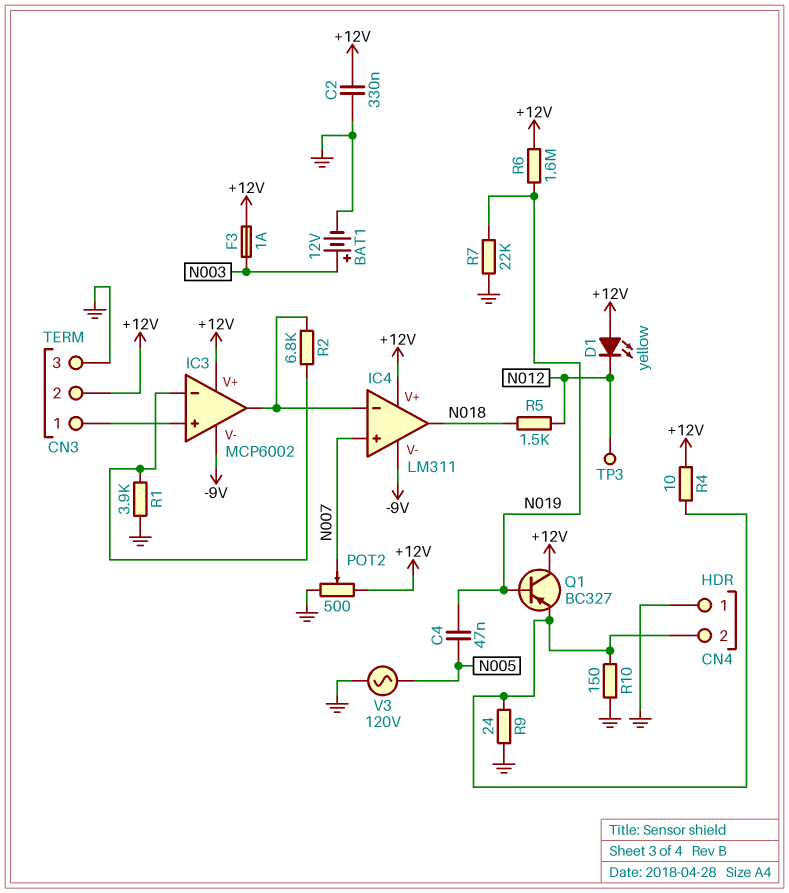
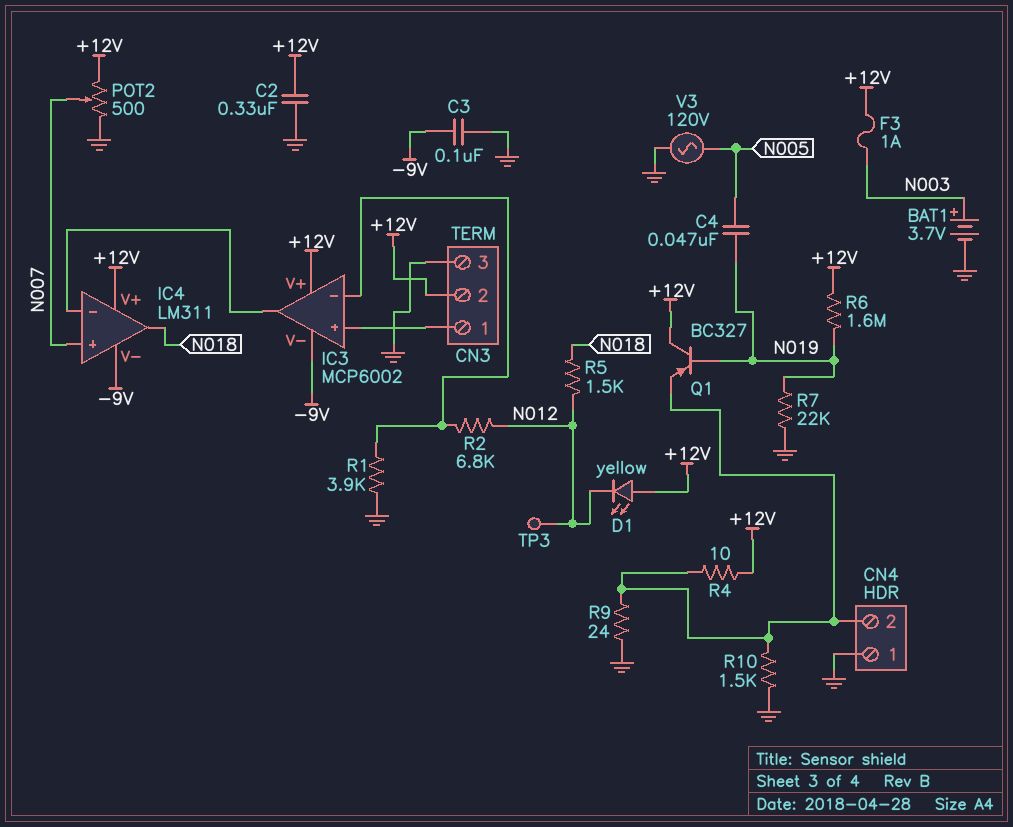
BAT1: 12V (plus N003, minus GND) -> 3.7V (plus N003, minus GND)
C3: none -> 100nF (-9V, GND)
R2: 6.8k (IC3/in-, IC3/out) -> 6.8k (IC3/in-, N012)
R10: 150 (CN4/2, GND) -> 1.5k (CN4/2, GND)

